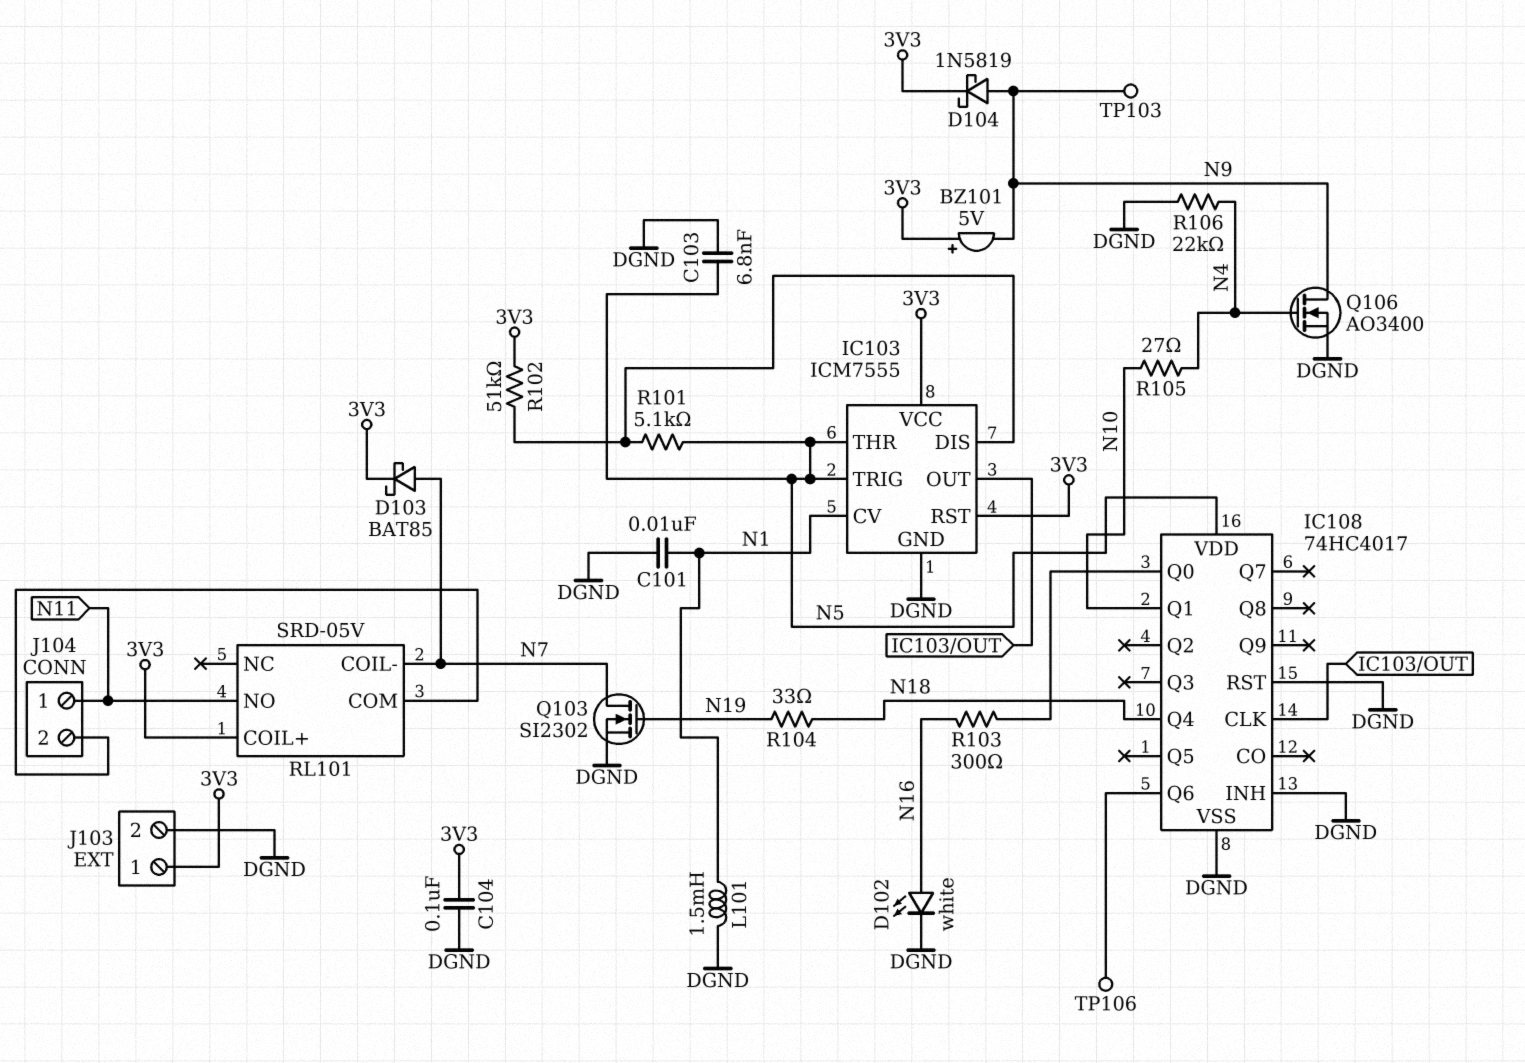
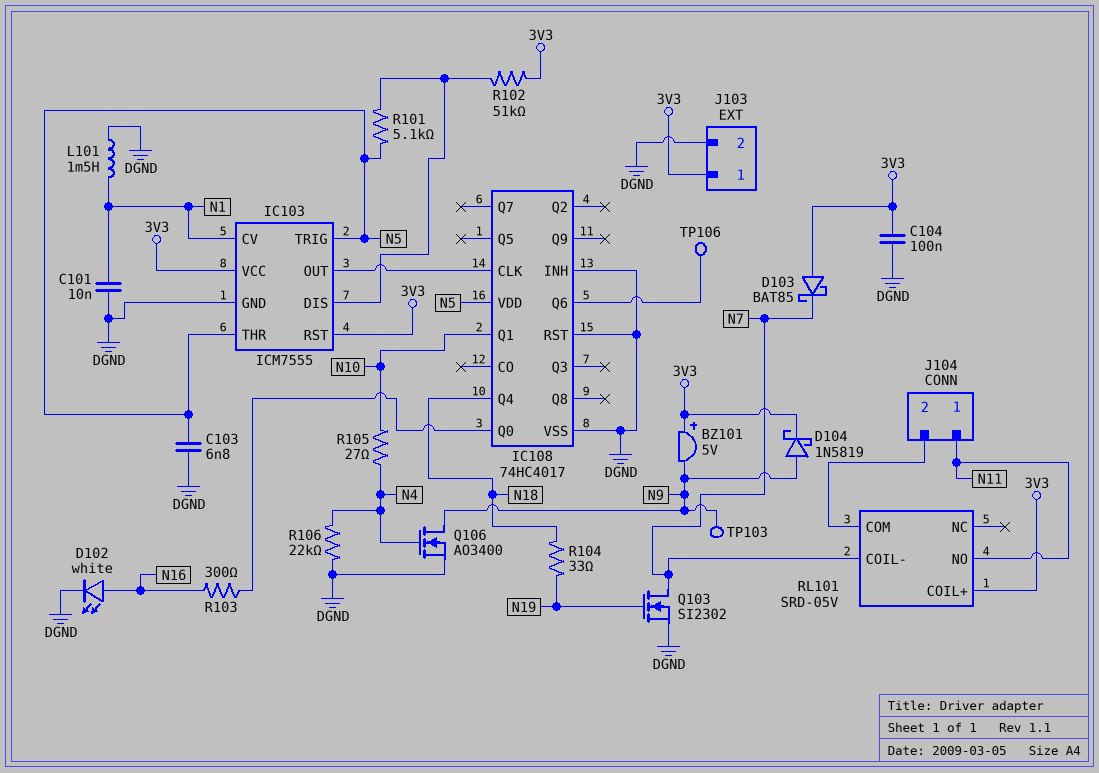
D103: schottky BAT85 (A N7, K 3V3) -> schottky BAT85 (A 3V3, K N7)

